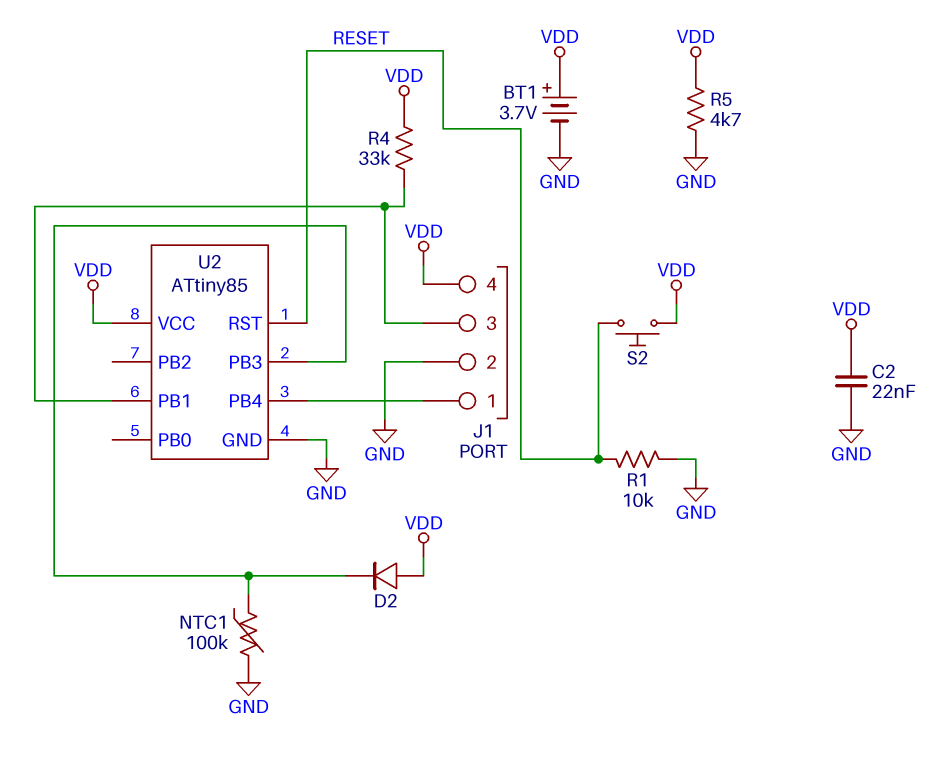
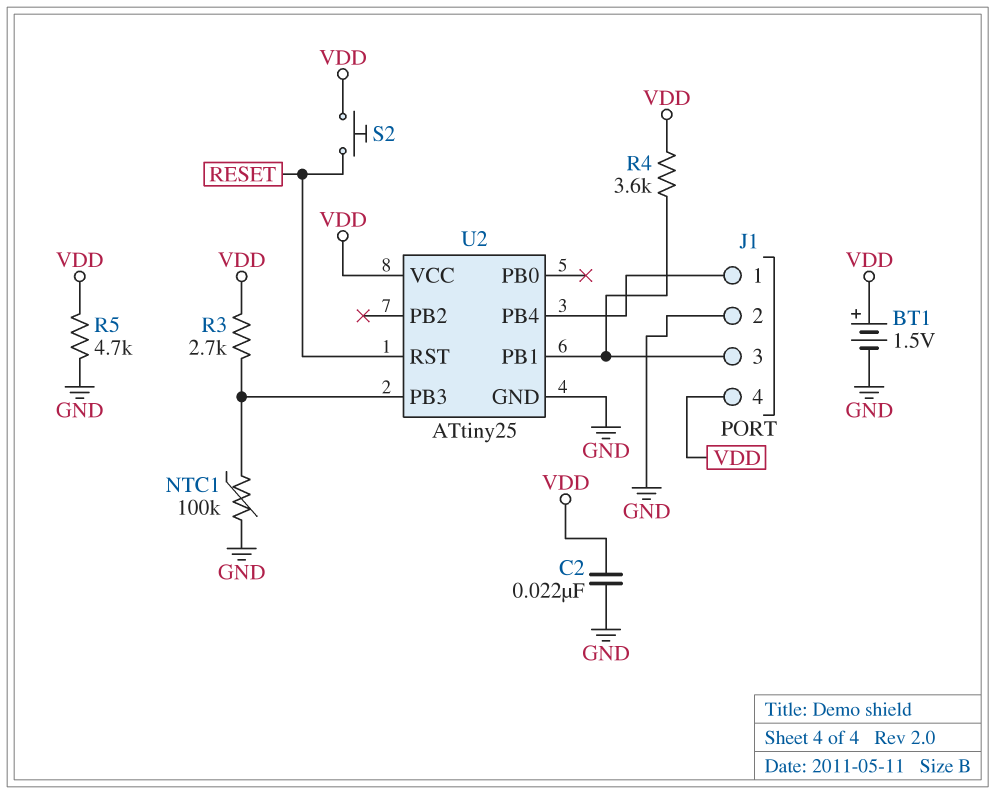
BT1: 3.7V (plus VDD, minus GND) -> 1.5V (plus VDD, minus GND)
D2: diode (A VDD, K U2/PB3) -> none
R1: 10k (GND, RESET) -> none
R3: none -> 2.7k (U2/PB3, VDD)
R4: 33k (J1/3, VDD) -> 3.6k (J1/3, VDD)
U2: ATtiny85 -> ATtiny25

